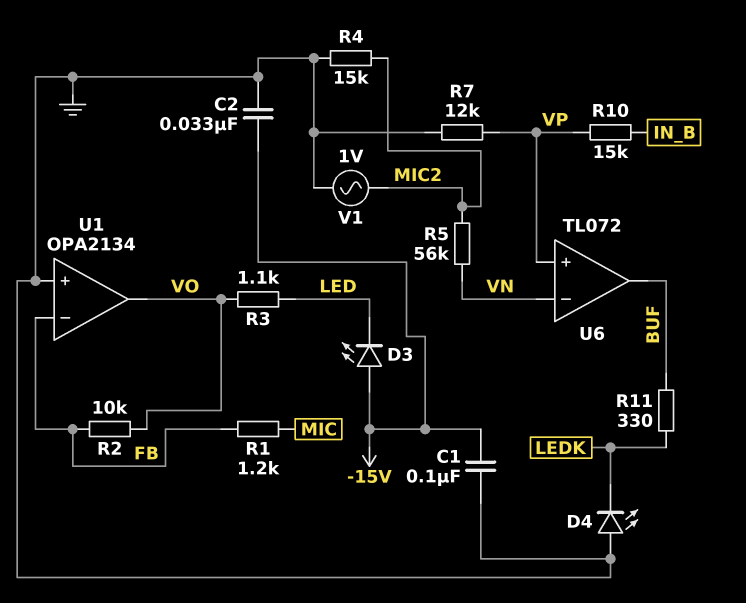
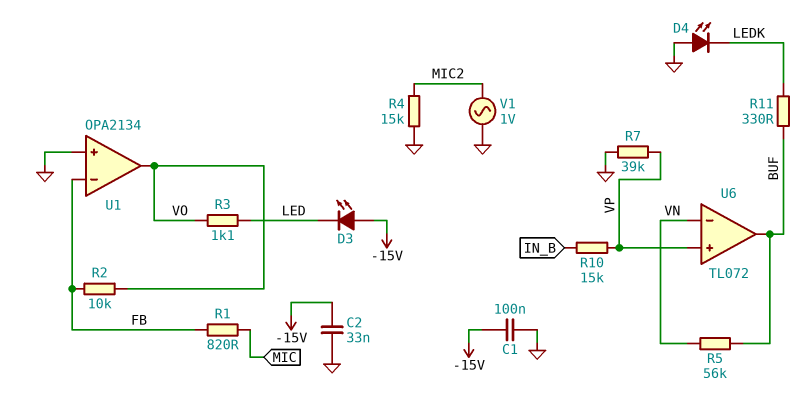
R1: 1.2k (FB, MIC) -> 820 (FB, MIC)
R5: 56k (MIC2, VN) -> 56k (BUF, VN)
R7: 12k (GND, VP) -> 39k (GND, VP)

